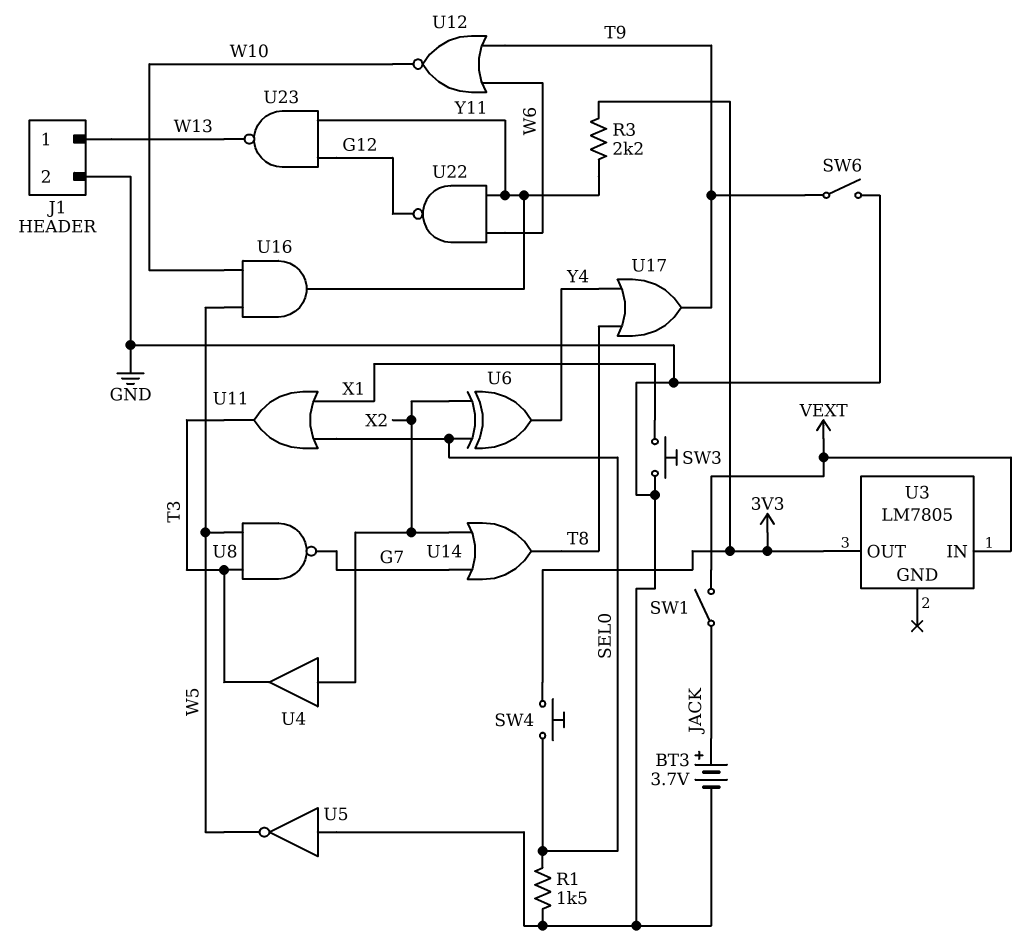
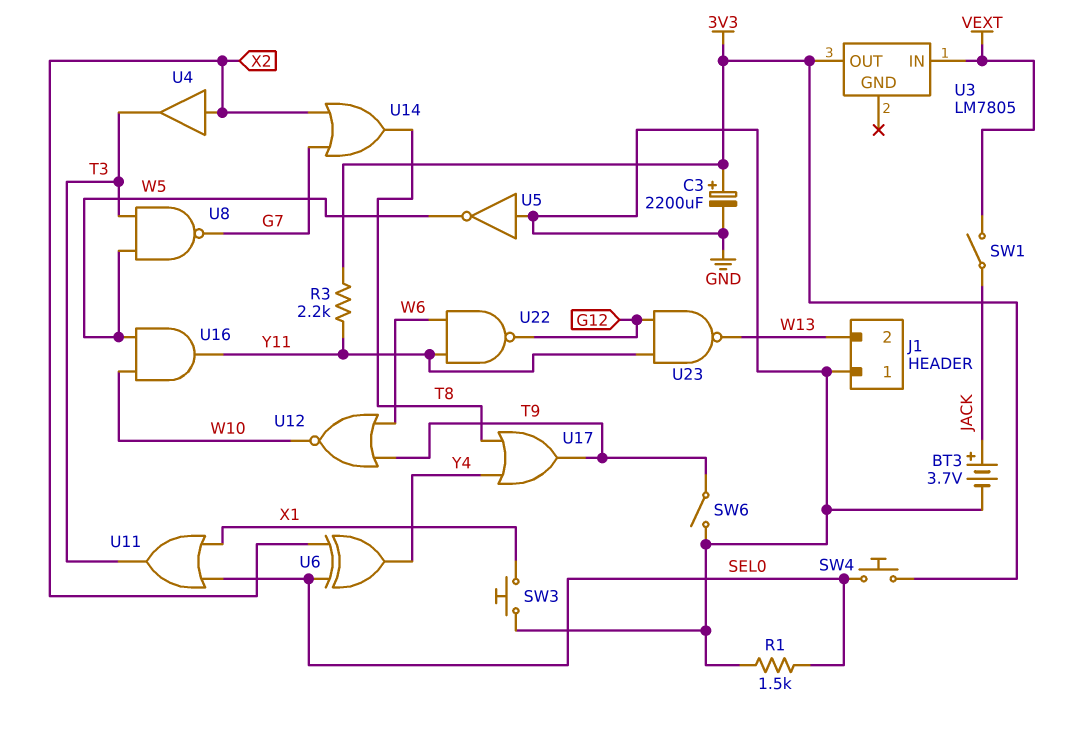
C3: none -> 2200uF (plus 3V3, minus GND)
J1 pin 1: W13 -> GND
J1 pin 2: GND -> W13

